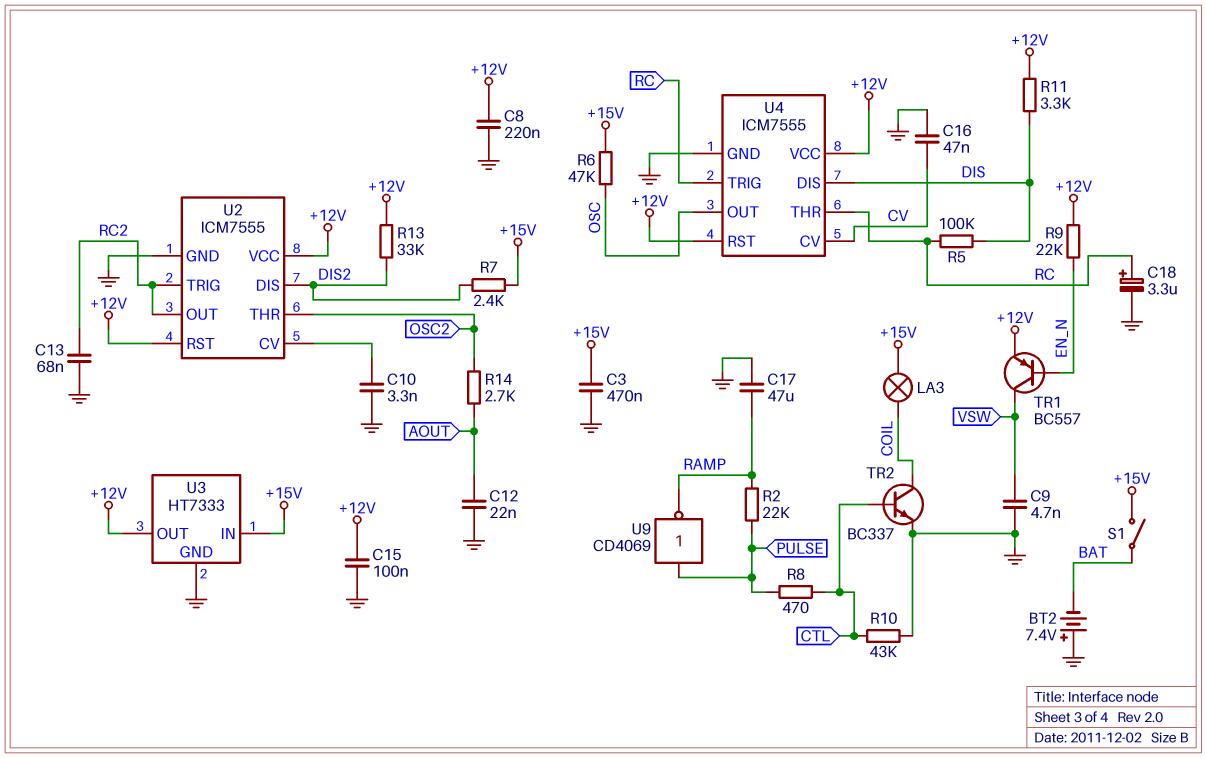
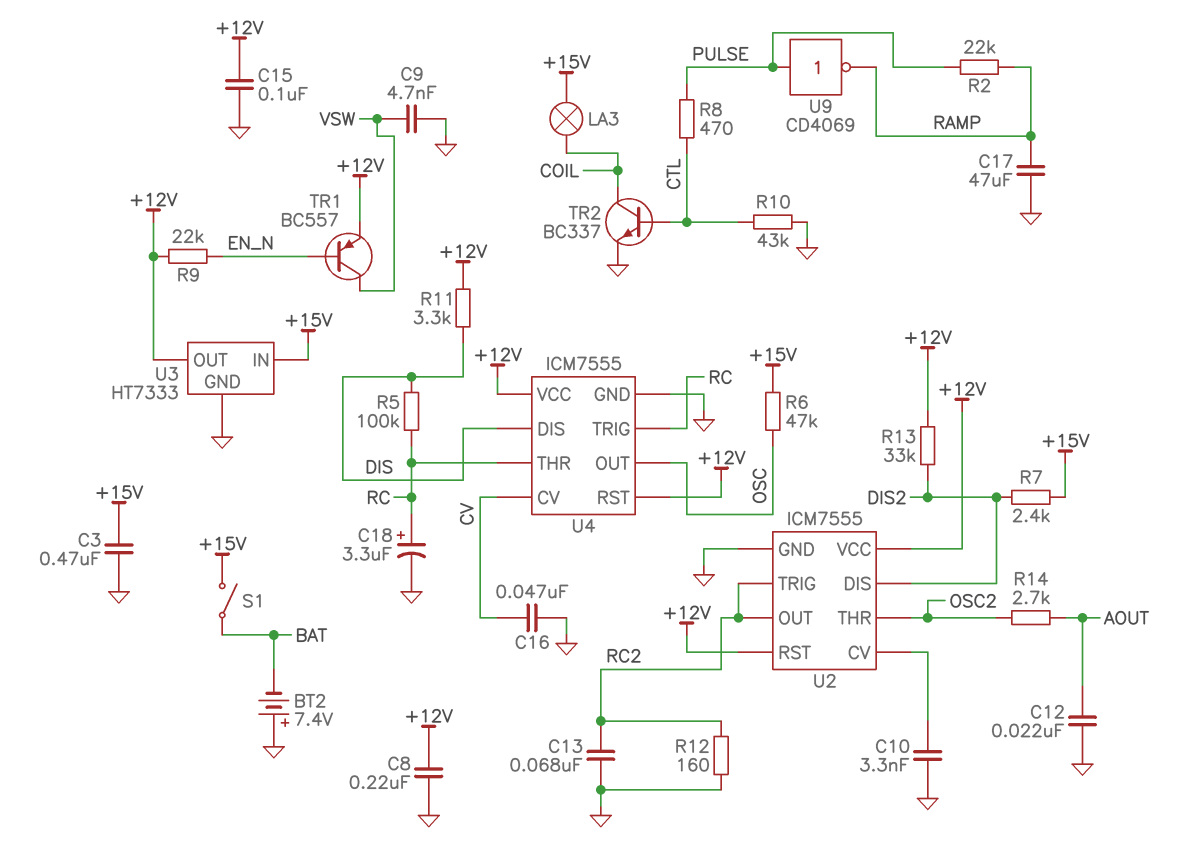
R12: none -> 160 (GND, RC2)

